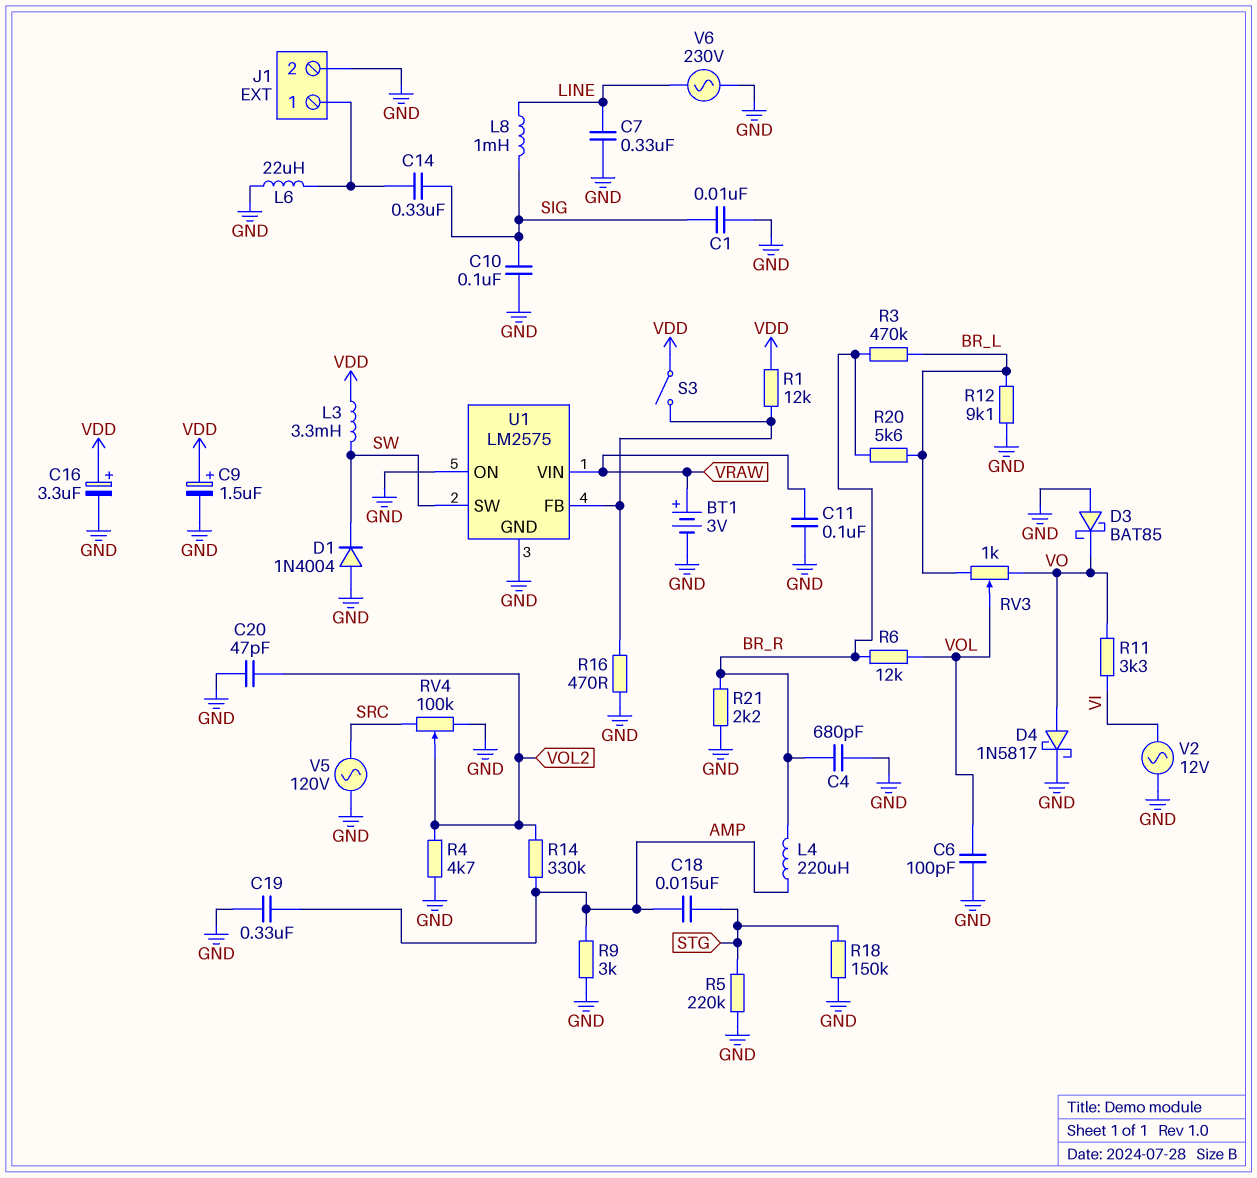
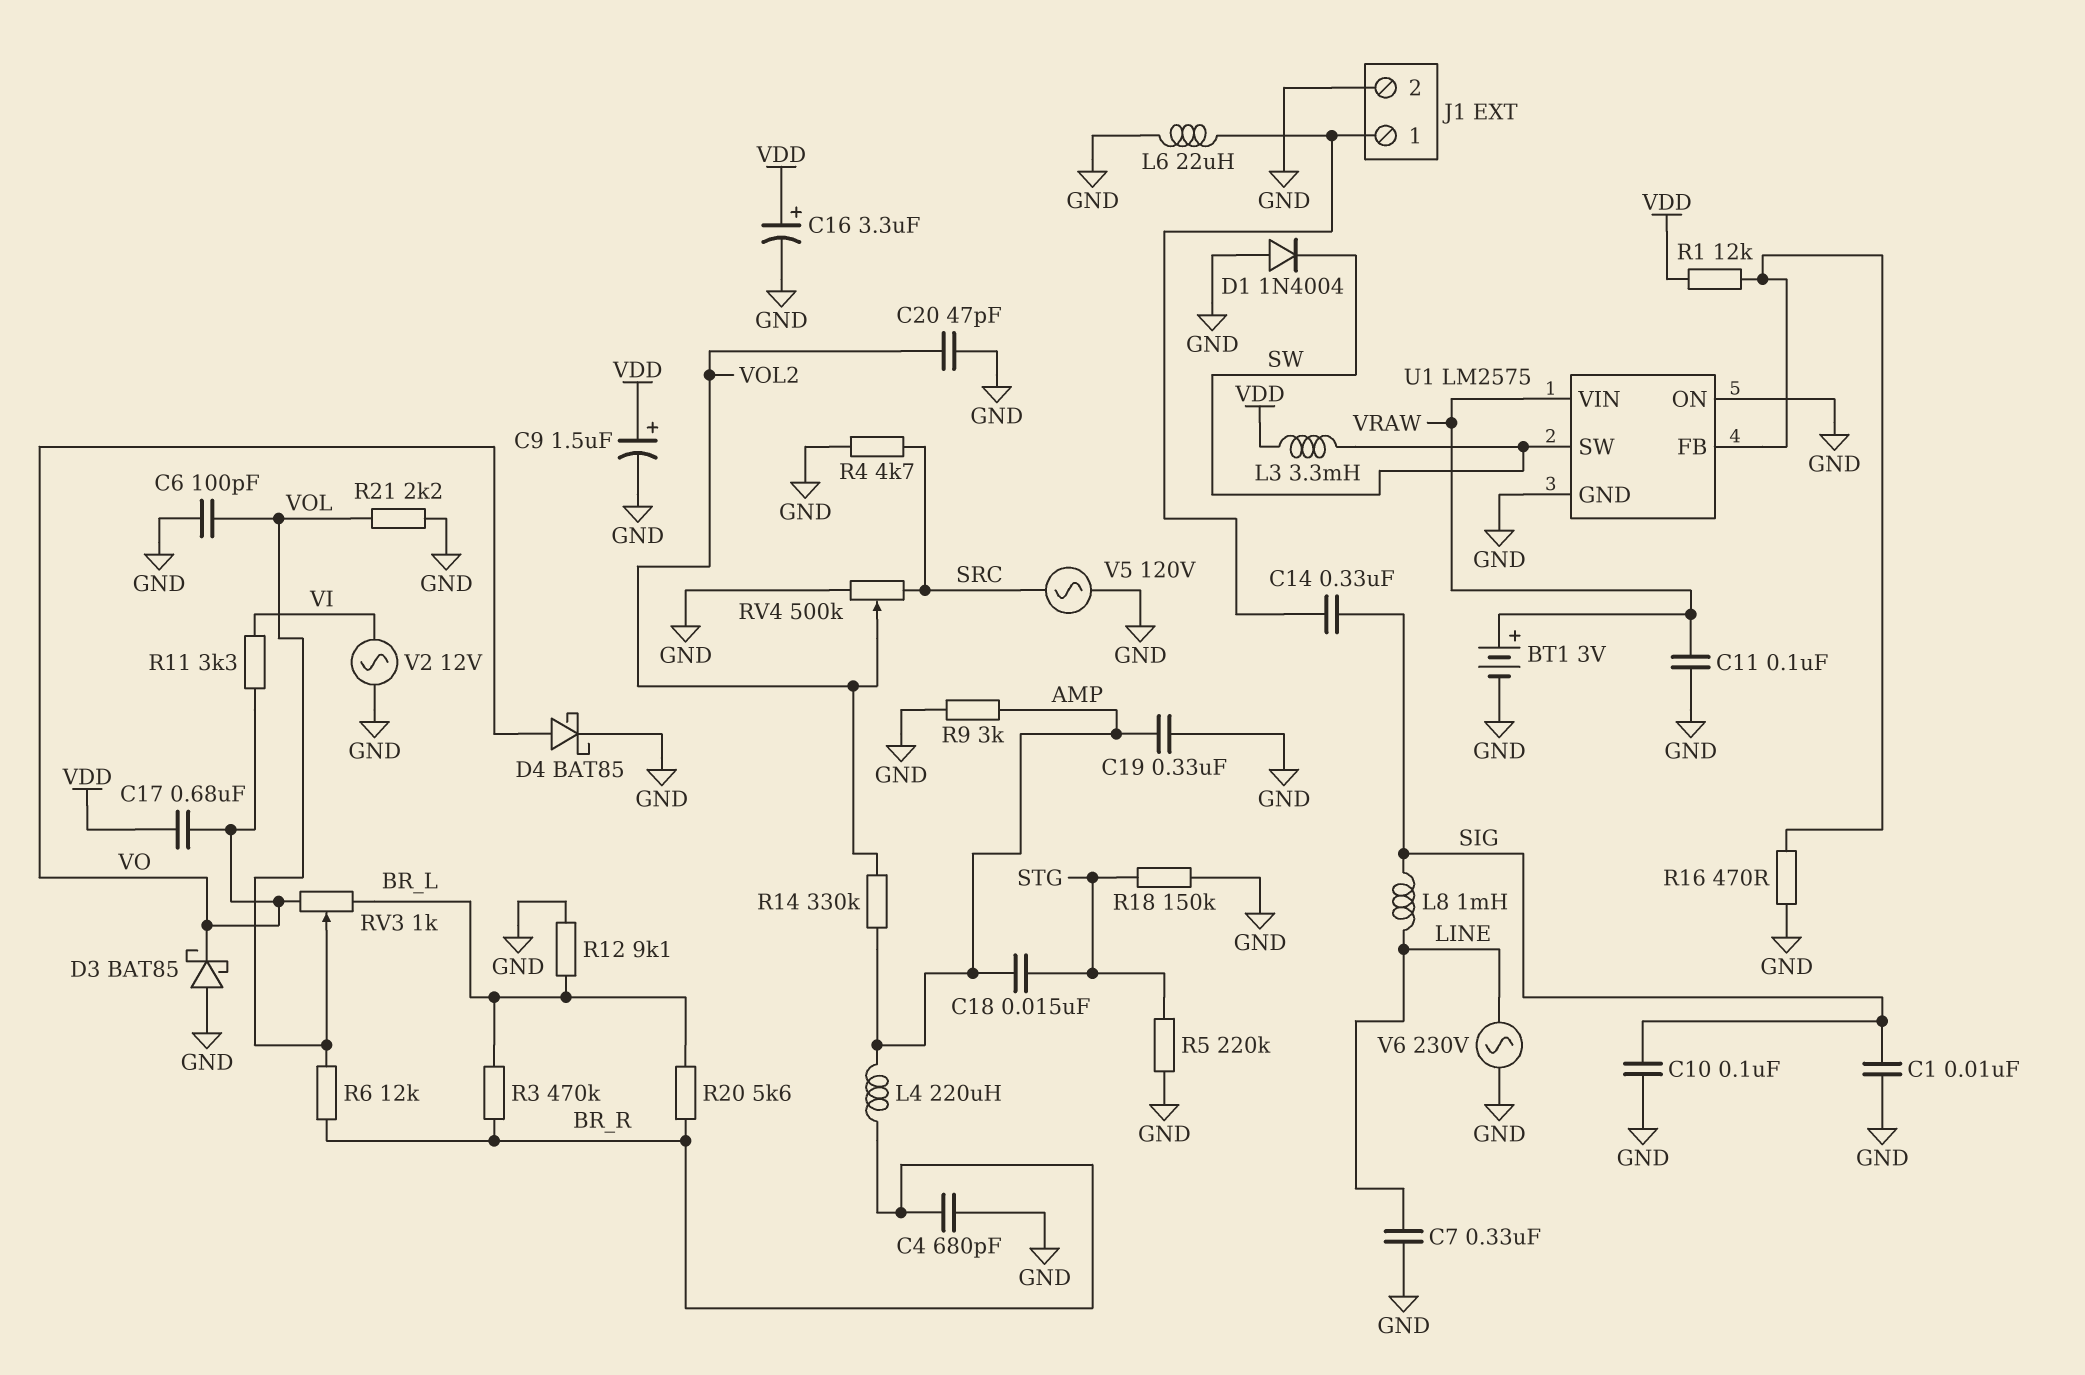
C17: none -> 680nF (VDD, VO)
D4: schottky 1N5817 (A VO, K GND) -> schottky BAT85 (A VO, K GND)
R4: 4.7k (GND, VOL2) -> 4.7k (GND, SRC)
R21: 2.2k (BR_R, GND) -> 2.2k (GND, VOL)
RV4: 100k (GND, SRC, wiper VOL2) -> 500k (GND, SRC, wiper VOL2)
S3: switch (U1/FB, VDD) -> none

